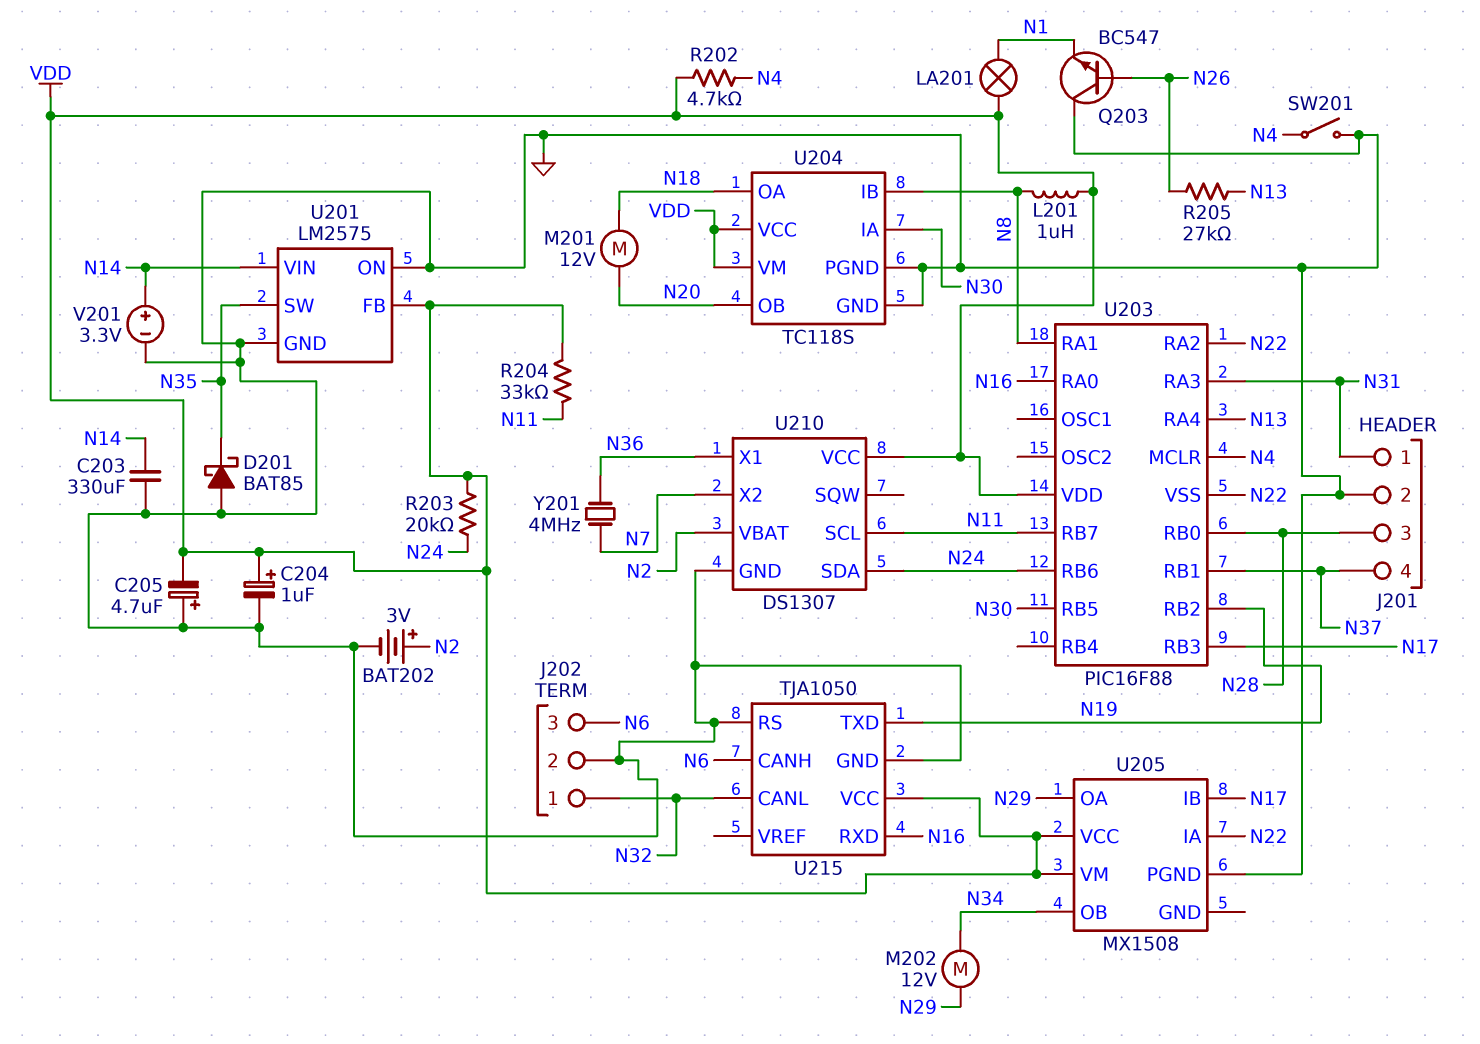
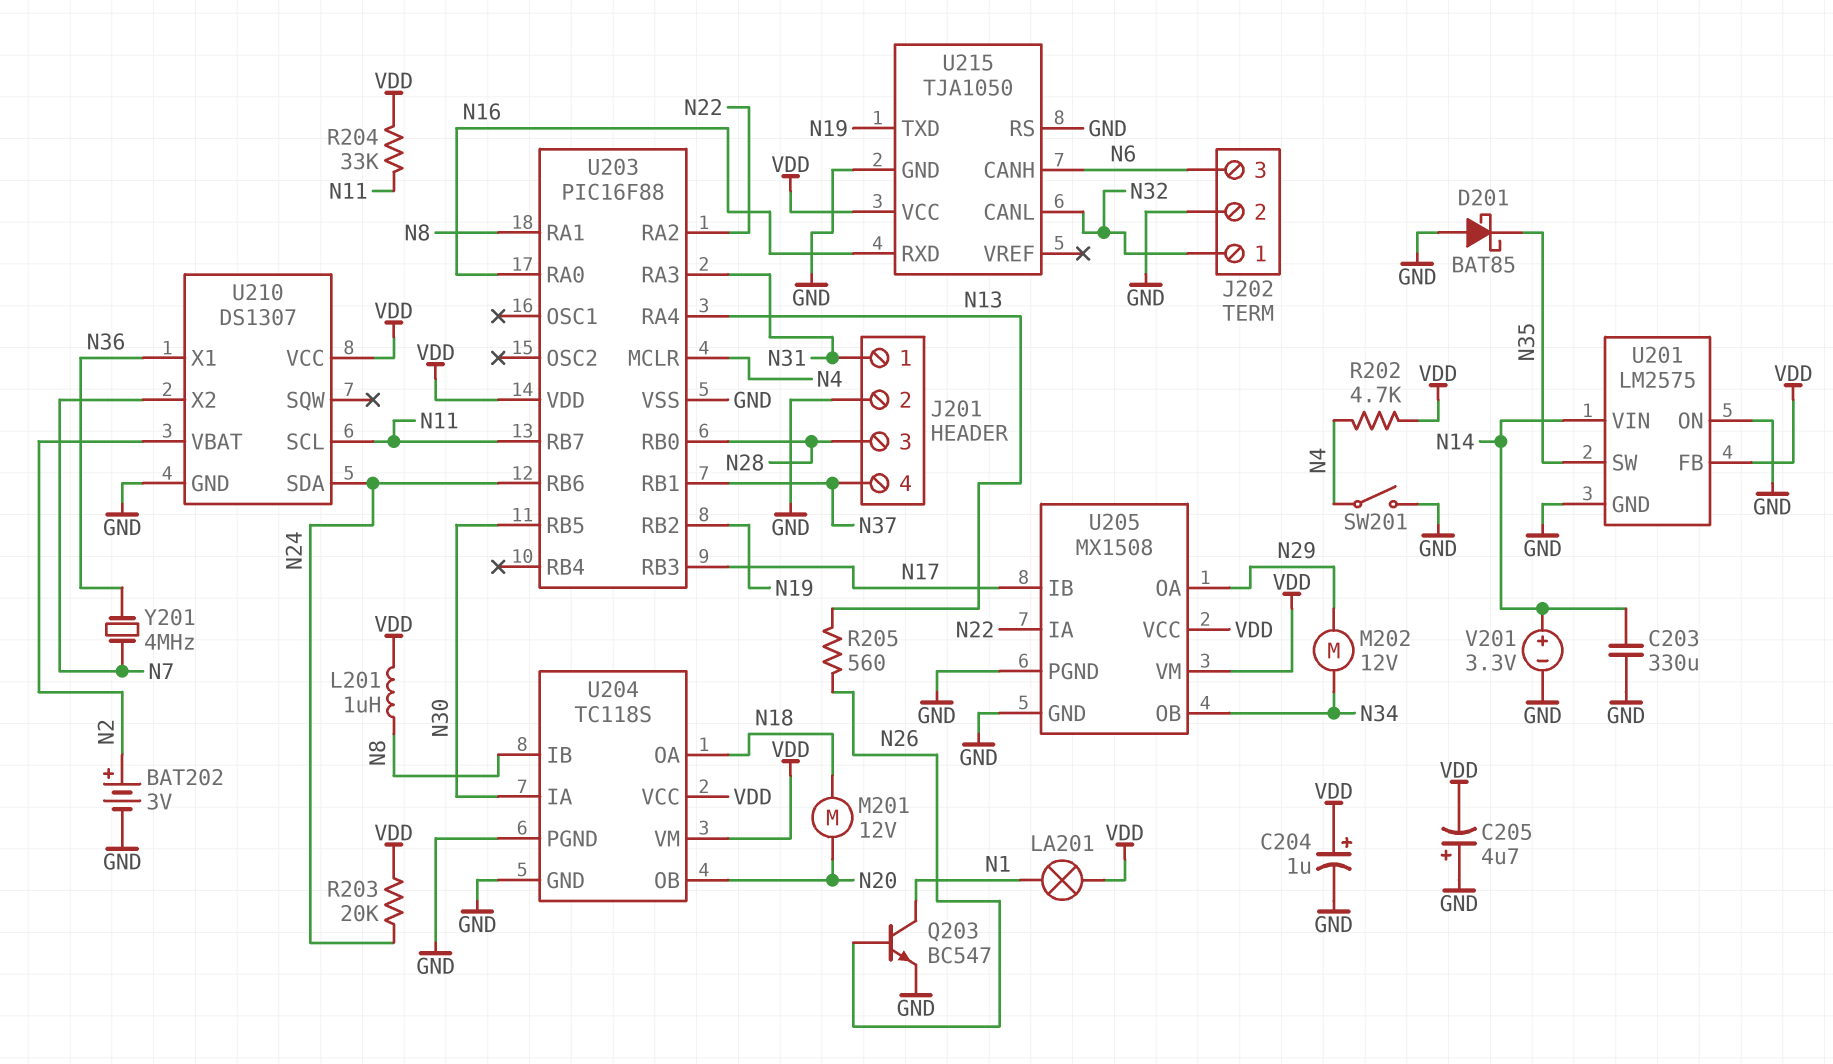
Q203: NPN BC547 (B N26, C GND, E N1) -> NPN BC547 (B N26, C N1, E GND)
R205: 27k (N13, N26) -> 560 (N13, N26)
U203 pin VSS: N22 -> GND
U205 pin GND: none -> GND

